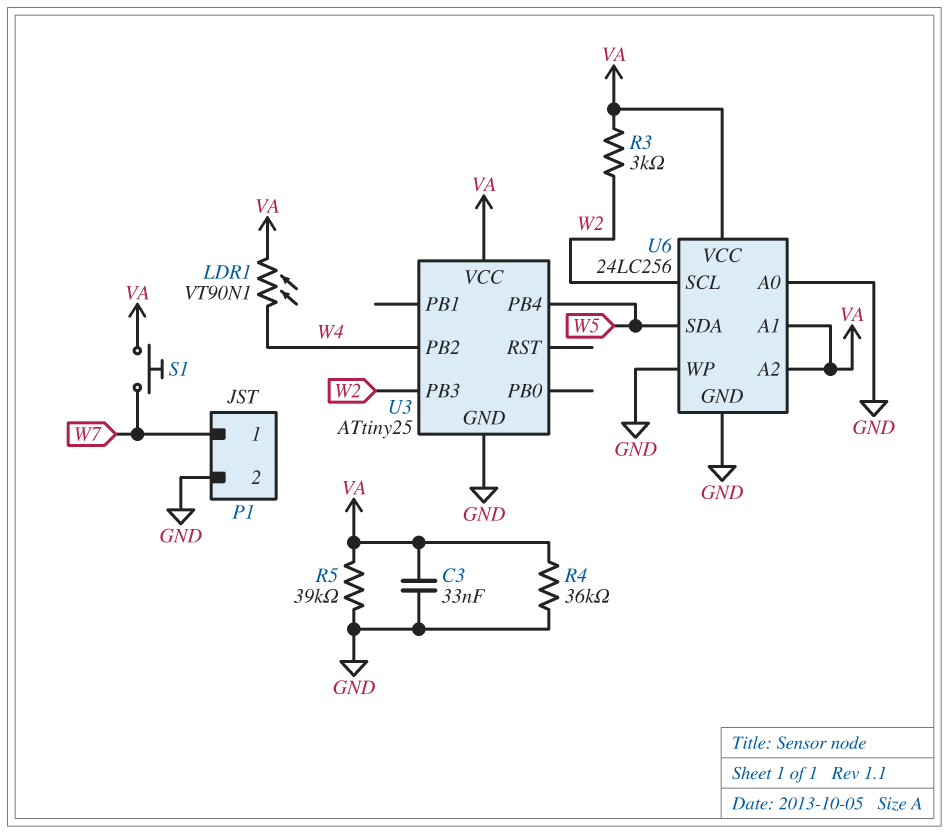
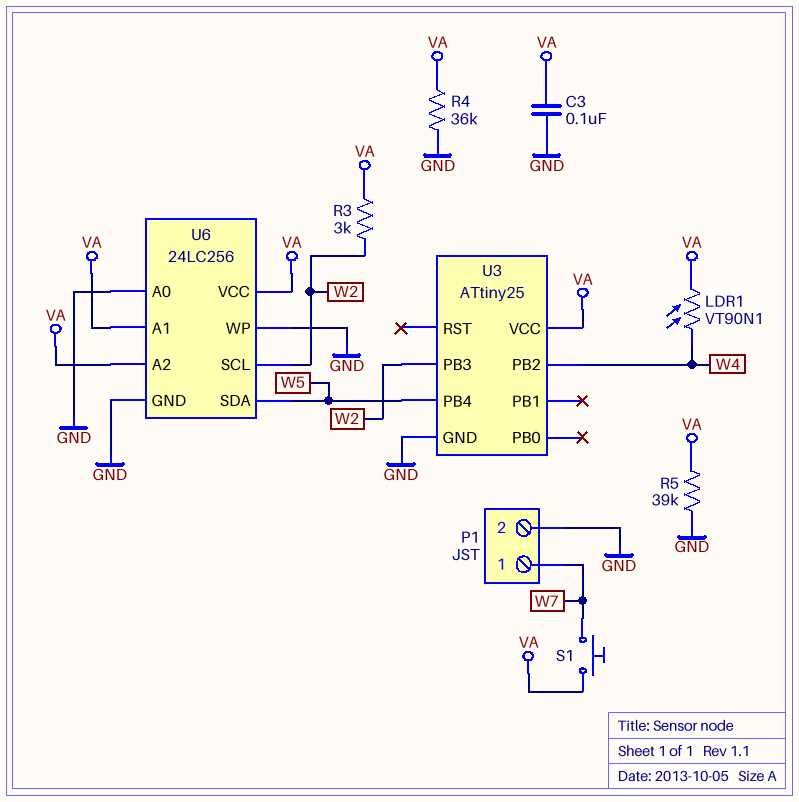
C3: 33nF (GND, VA) -> 100nF (GND, VA)

